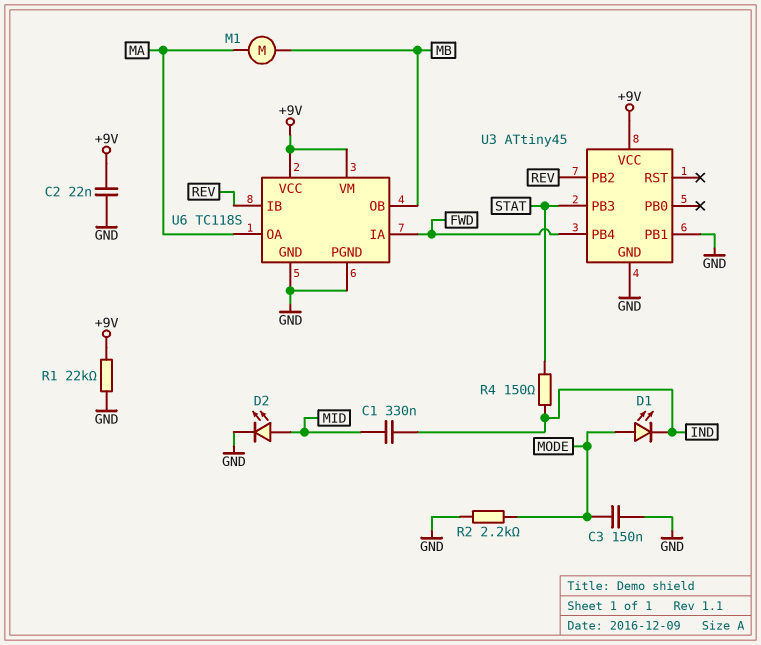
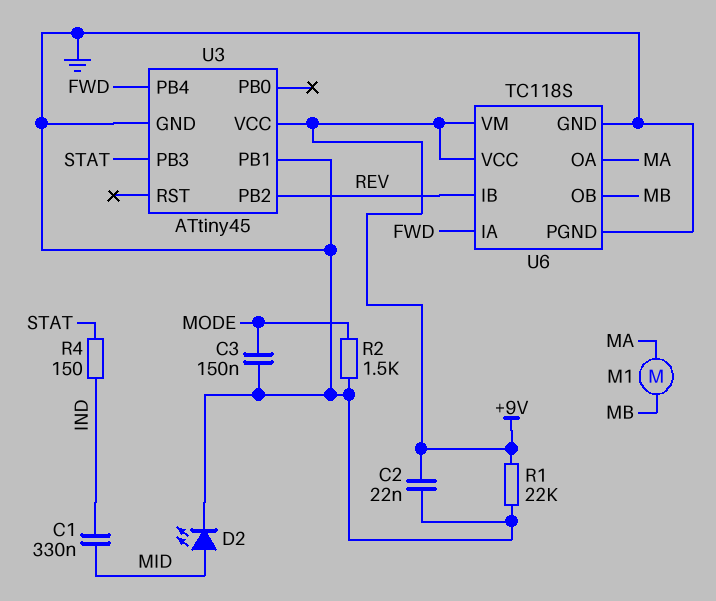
D1: LED (A MODE, K IND) -> none
R2: 2.2k (GND, MODE) -> 1.5k (GND, MODE)

